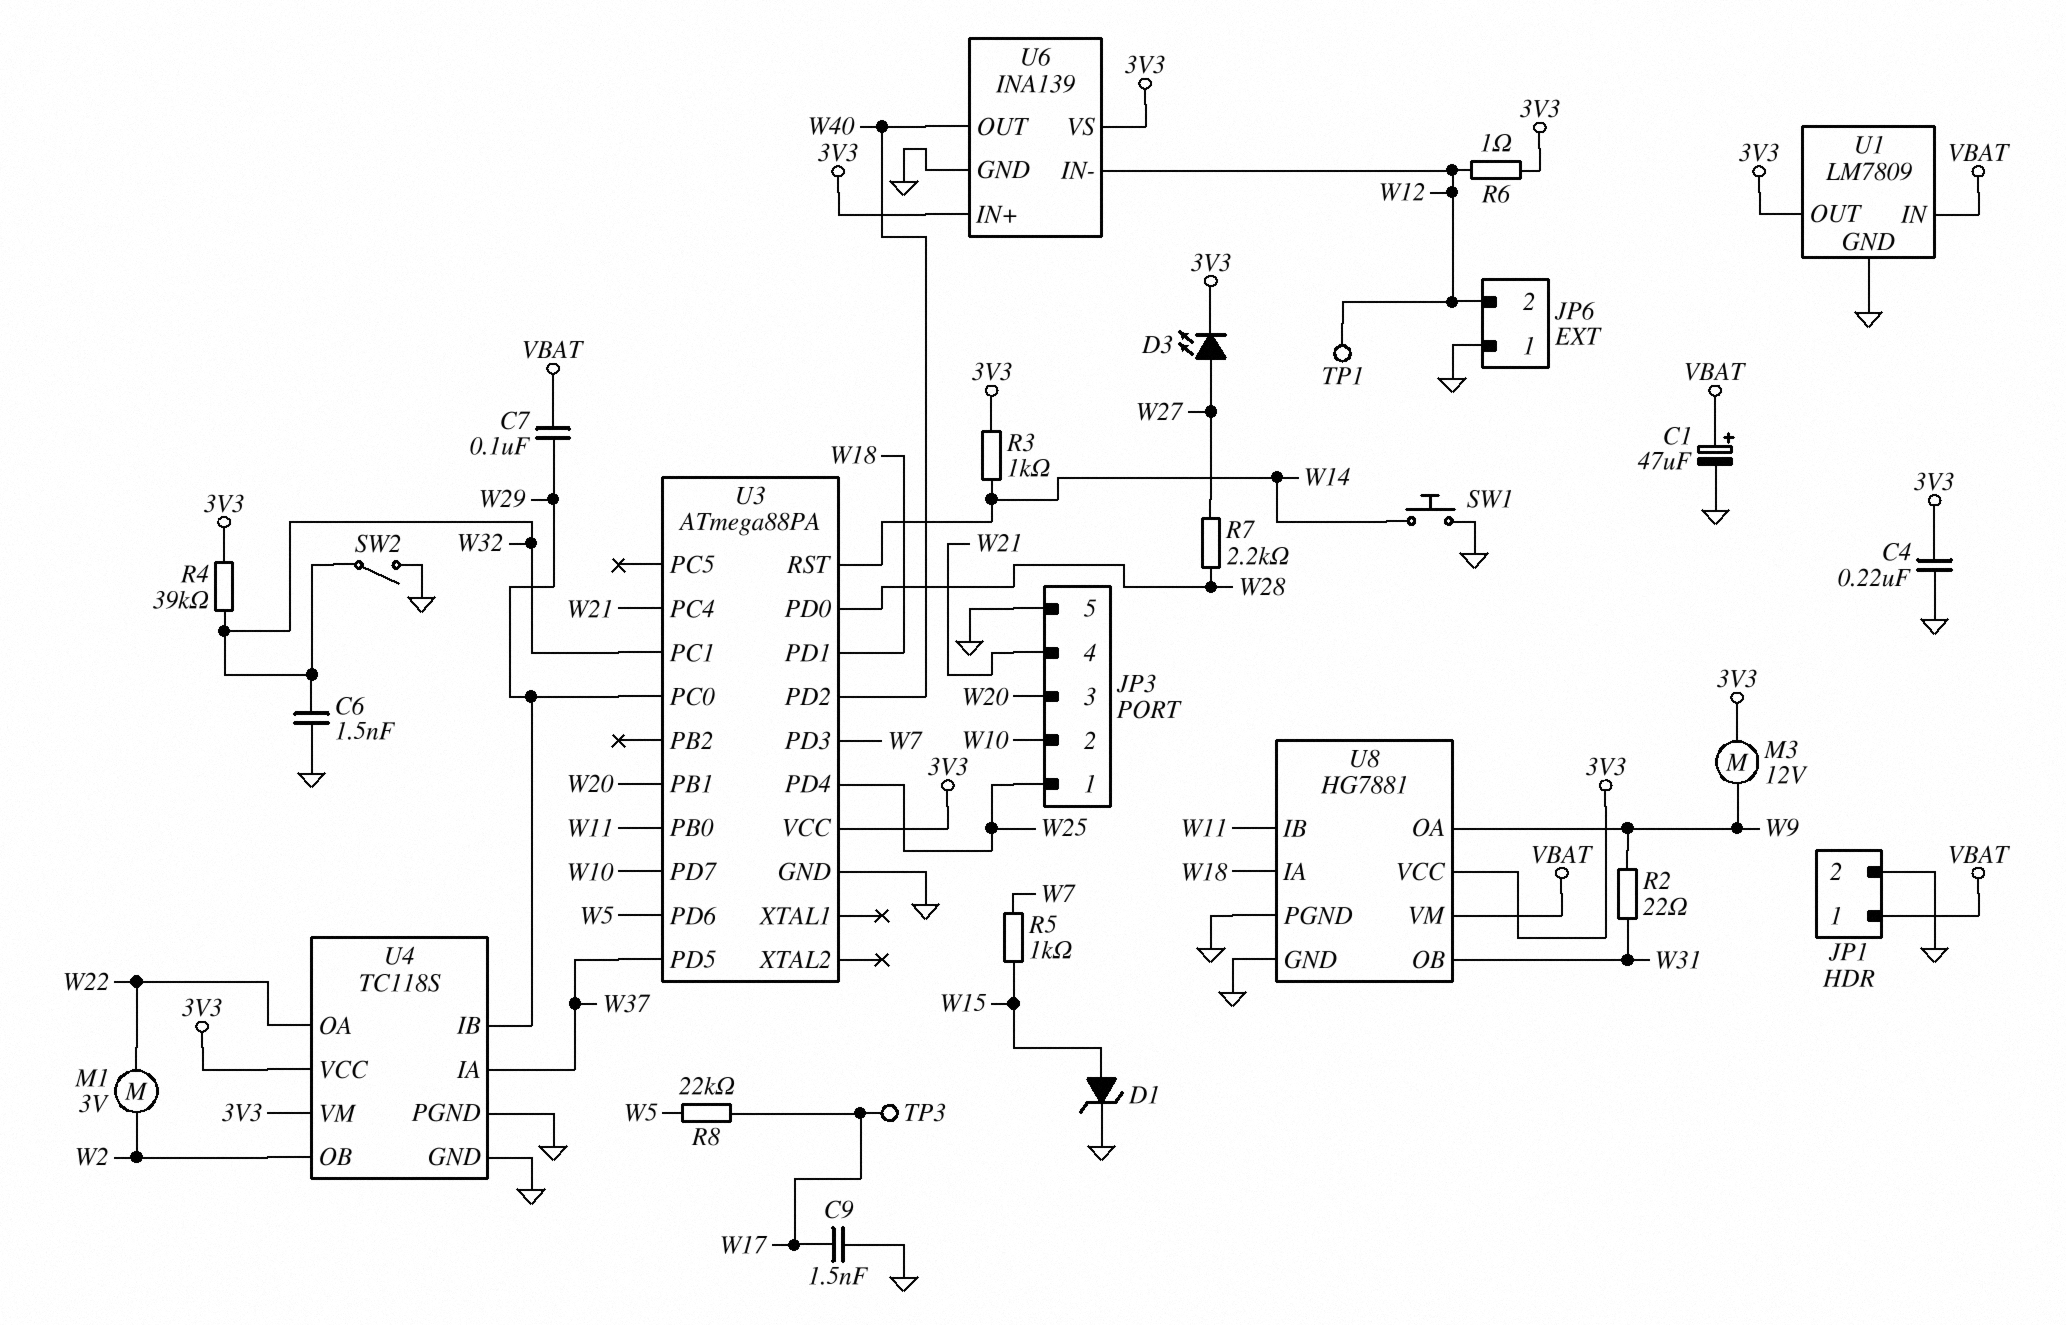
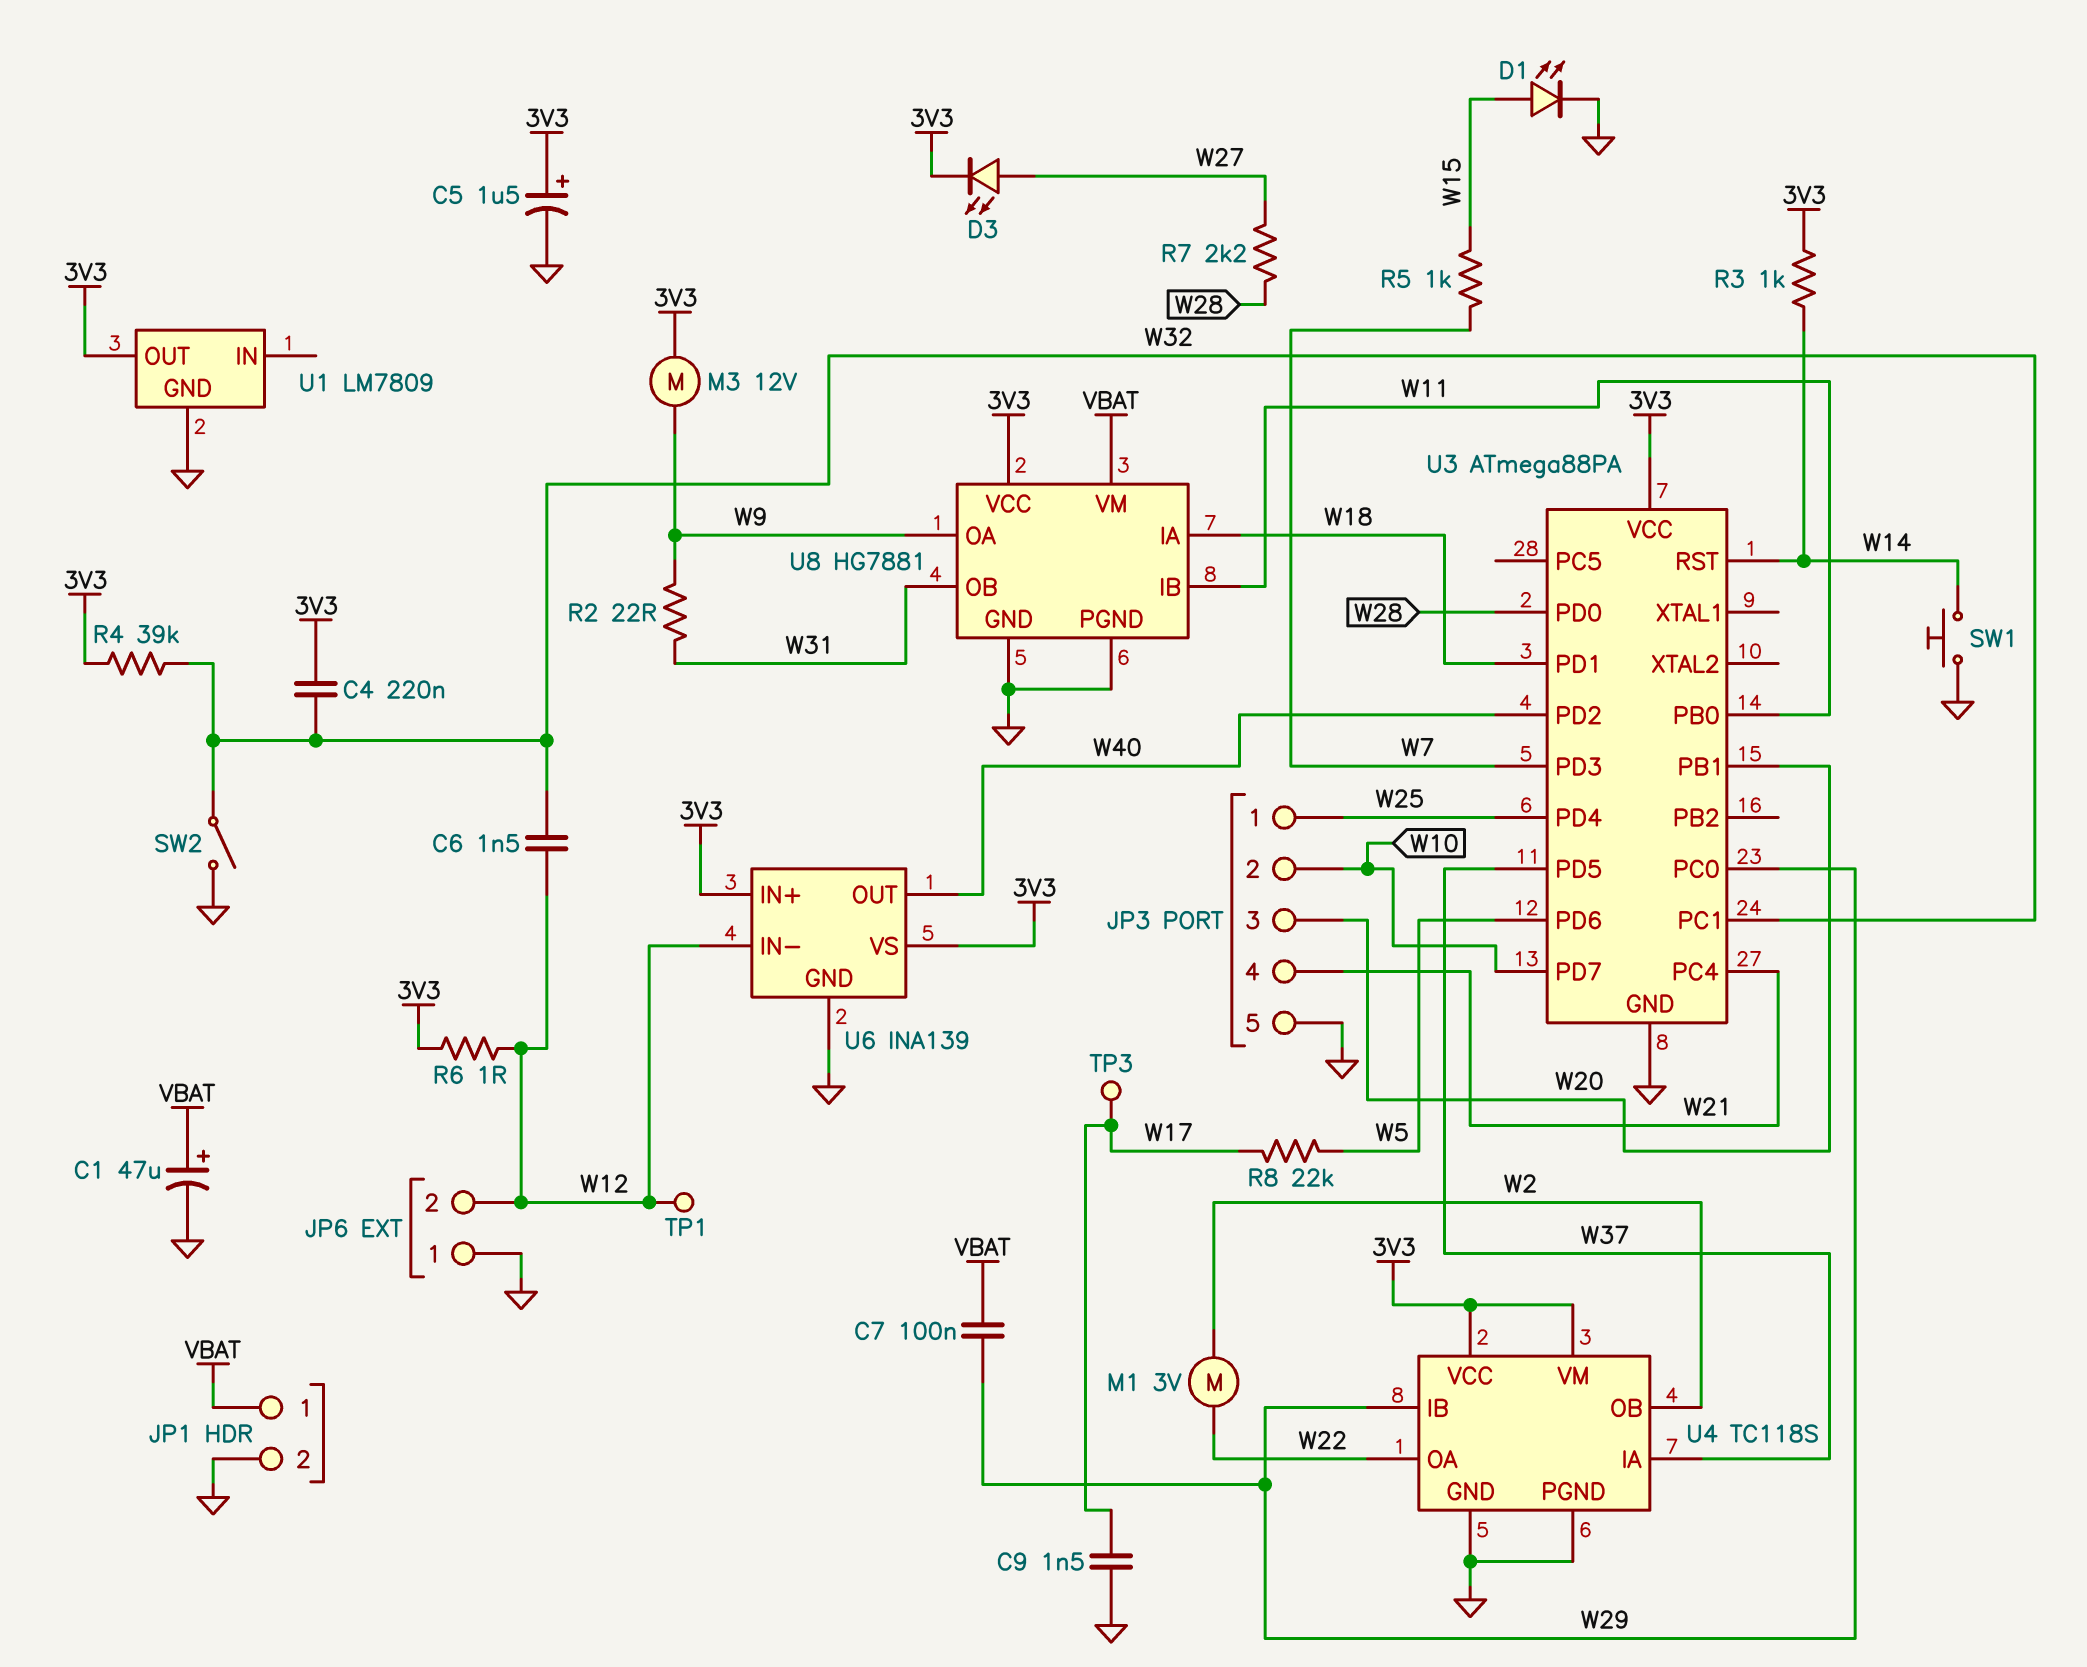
C4: 220nF (3V3, GND) -> 220nF (3V3, W32)
C5: none -> 1.5uF (plus 3V3, minus GND)
C6: 1.5nF (GND, W32) -> 1.5nF (W12, W32)
D1: zener (A W15, K GND) -> LED (A W15, K GND)
U1 pin IN: VBAT -> none

